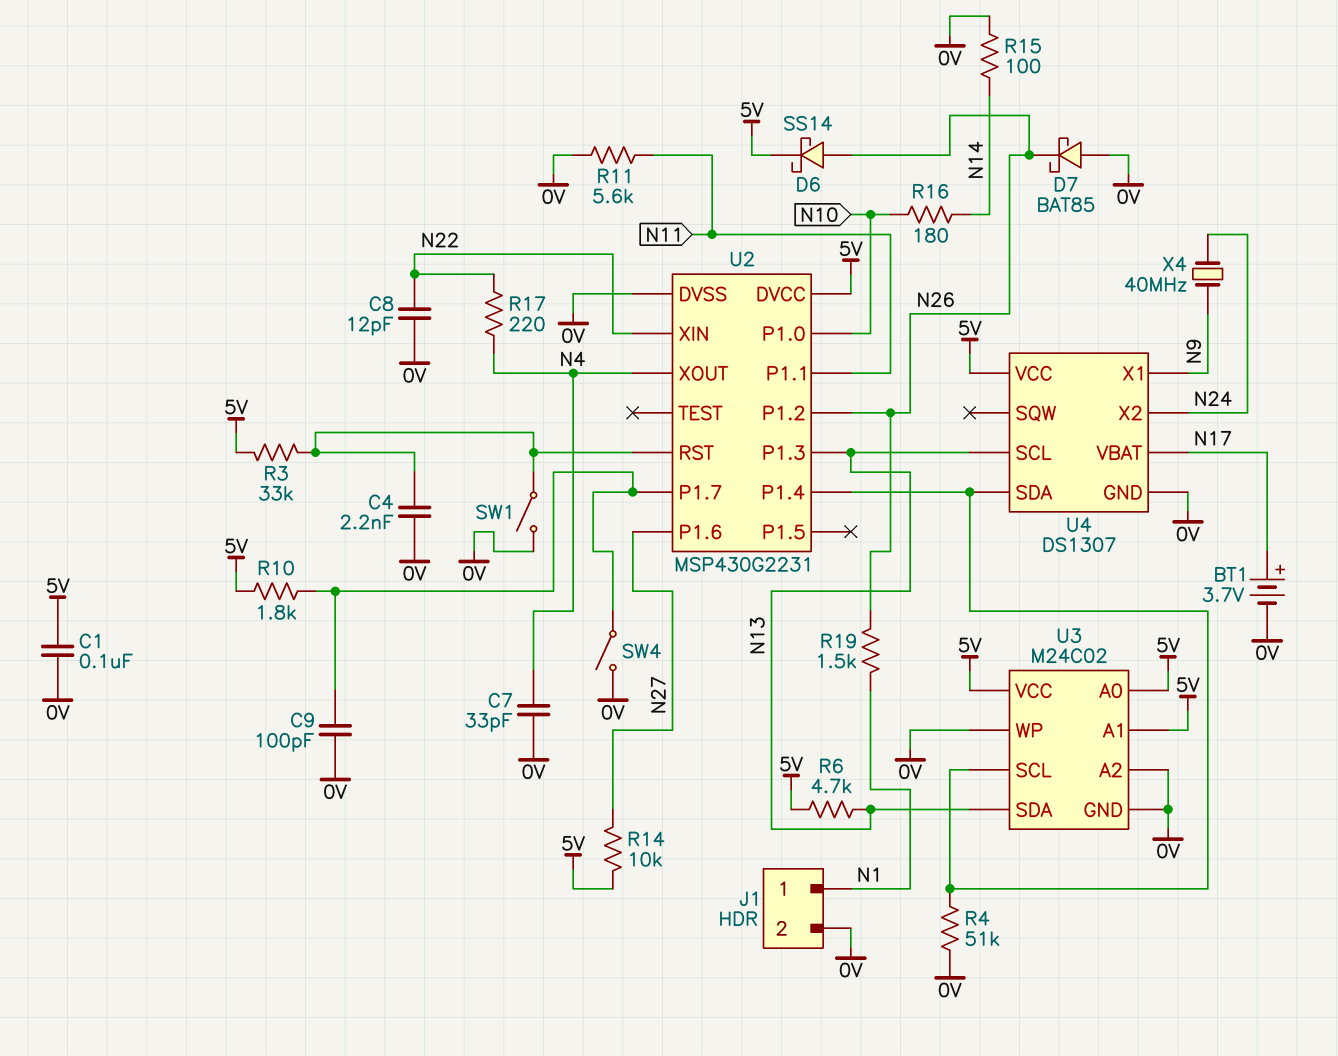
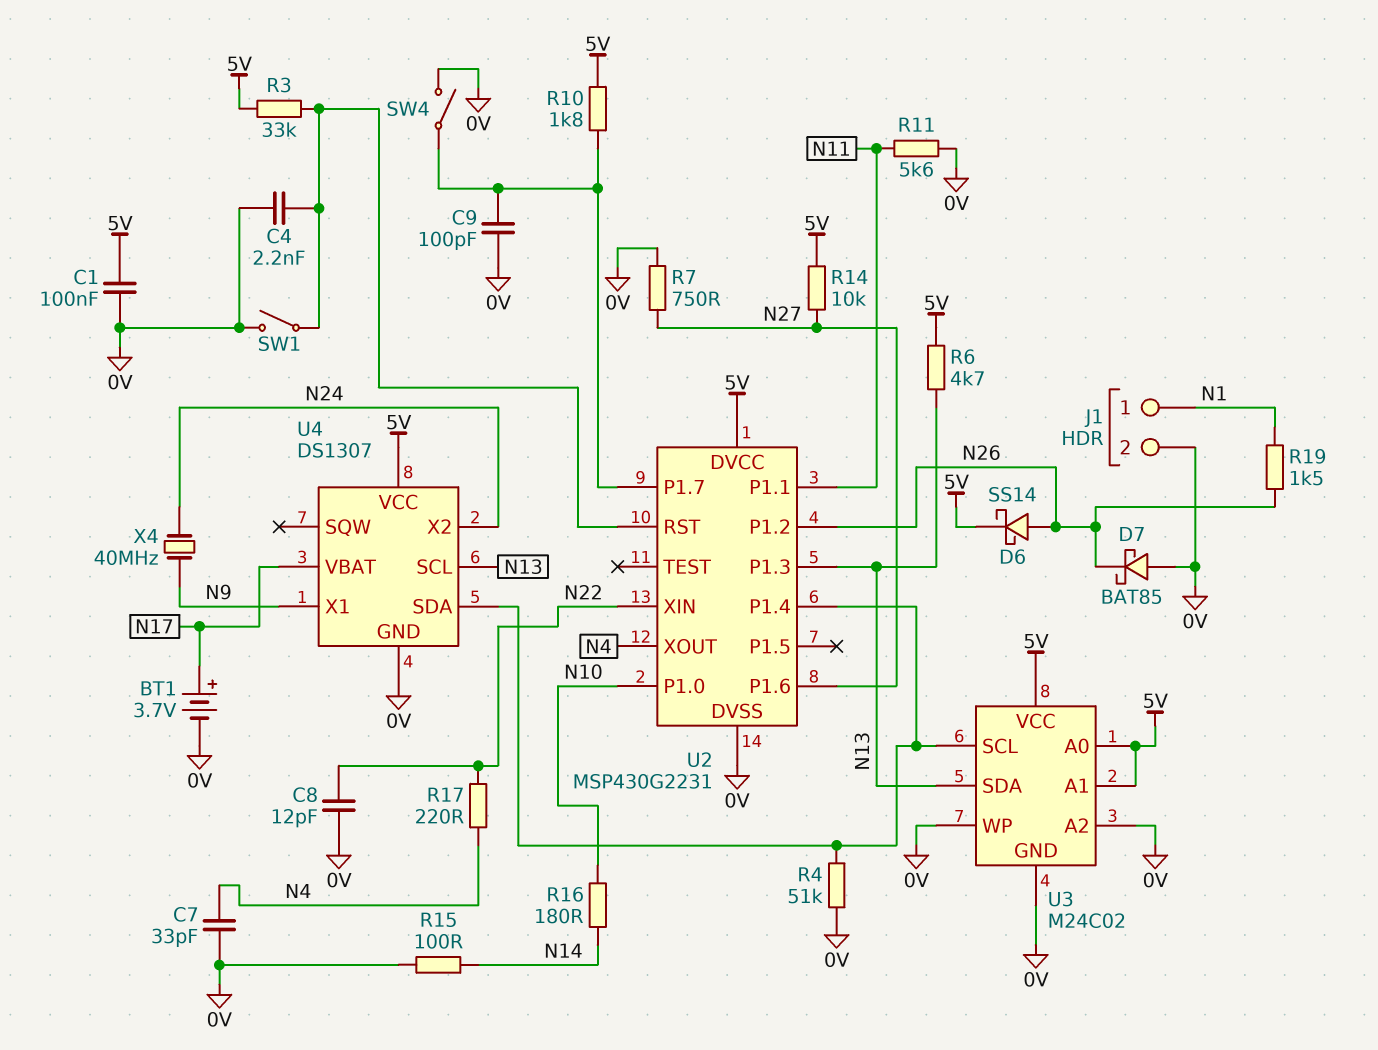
R7: none -> 750 (0V, N27)

